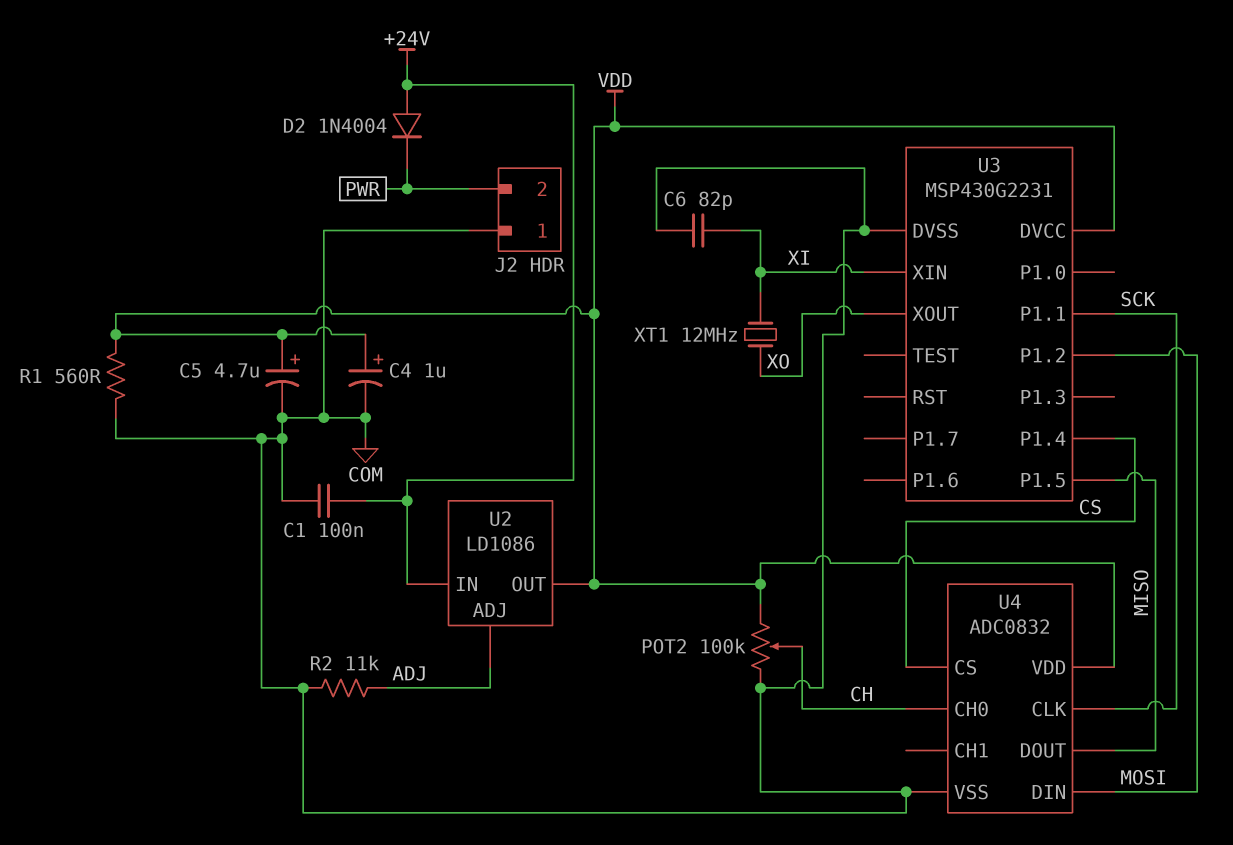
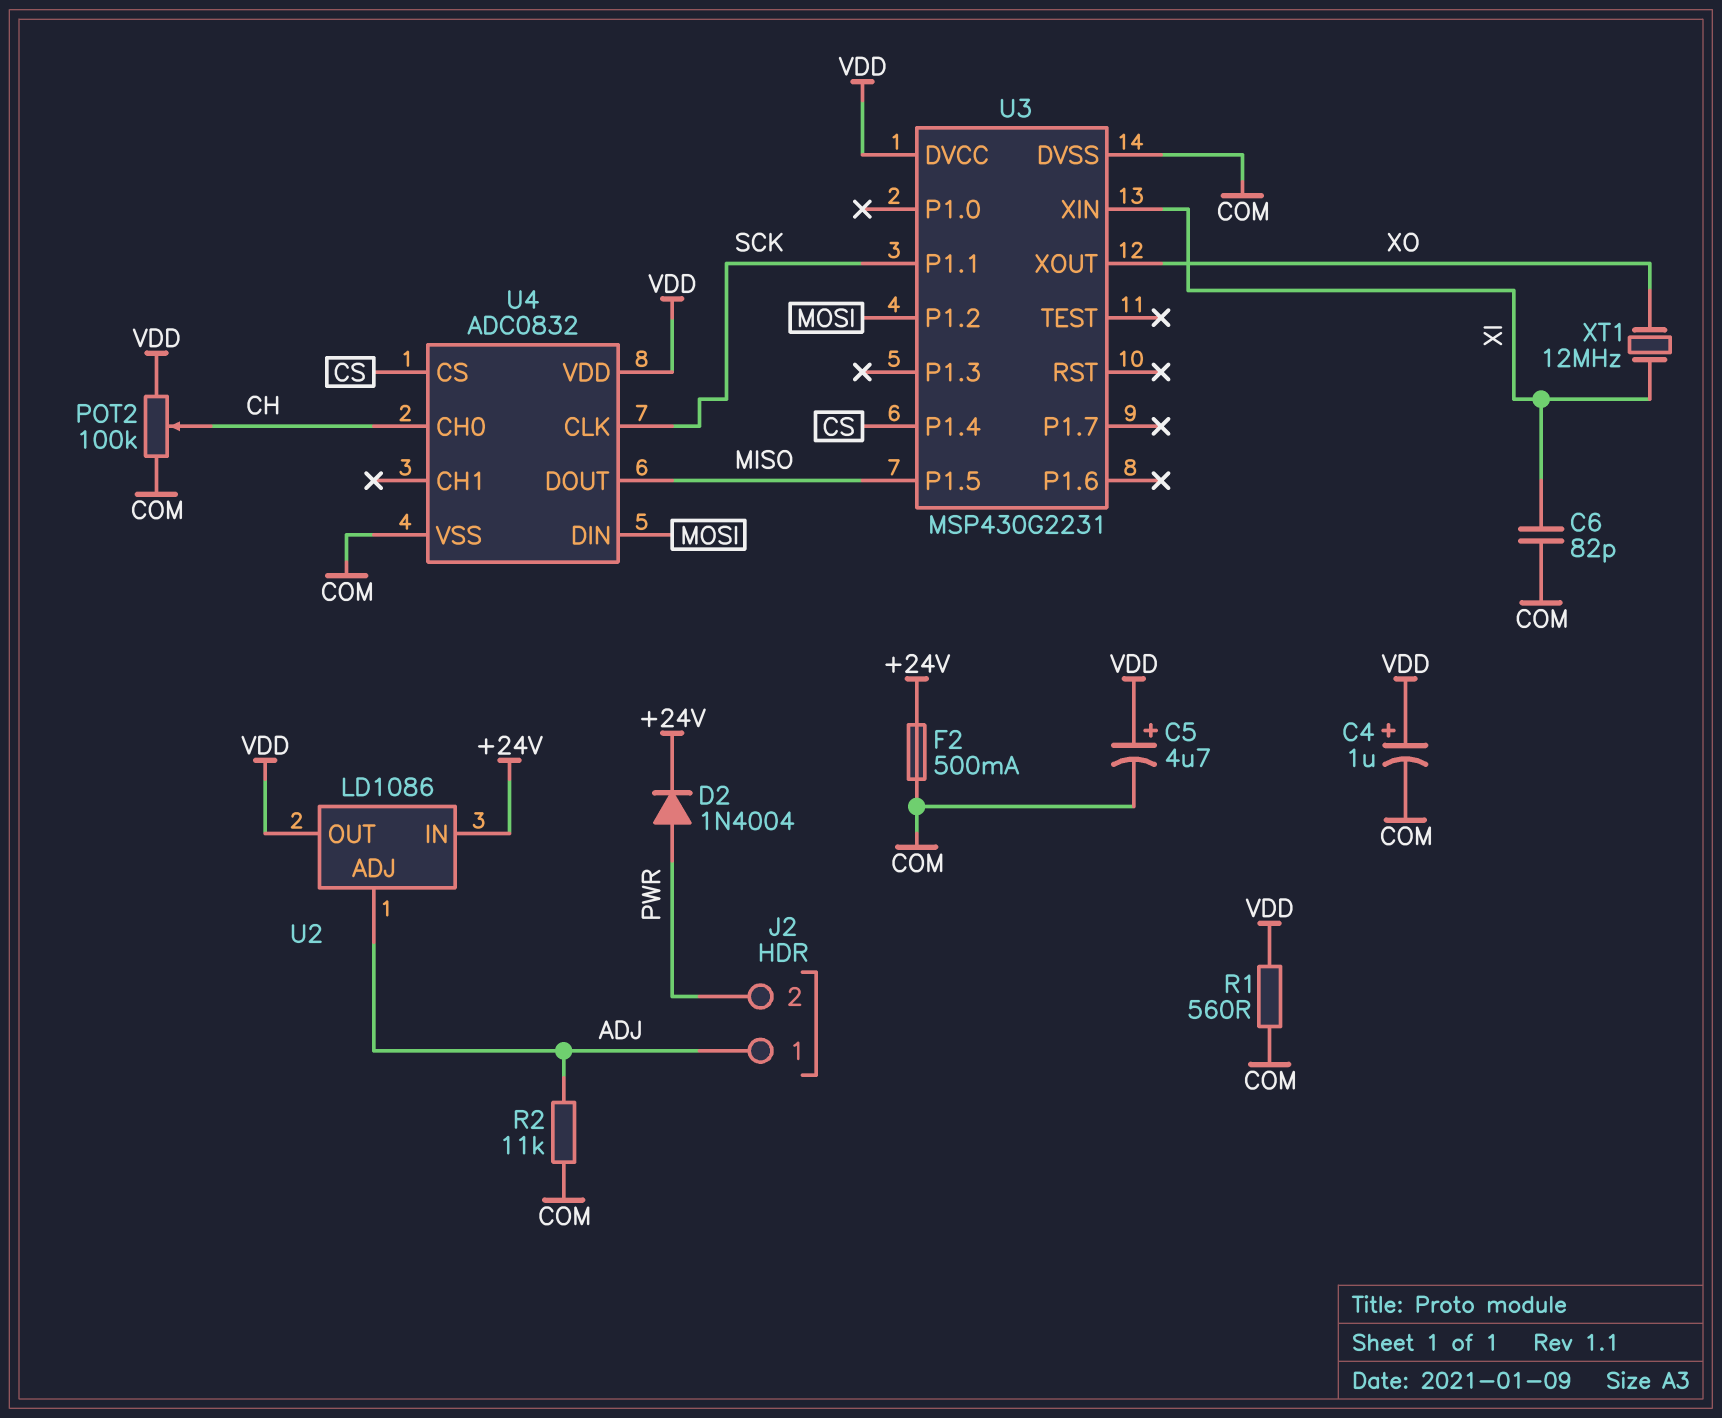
C1: 100nF (+24V, COM) -> none
D2: diode 1N4004 (A +24V, K PWR) -> diode 1N4004 (A PWR, K +24V)
F2: none -> 500mA (+24V, COM)
J2 pin 1: COM -> ADJ

